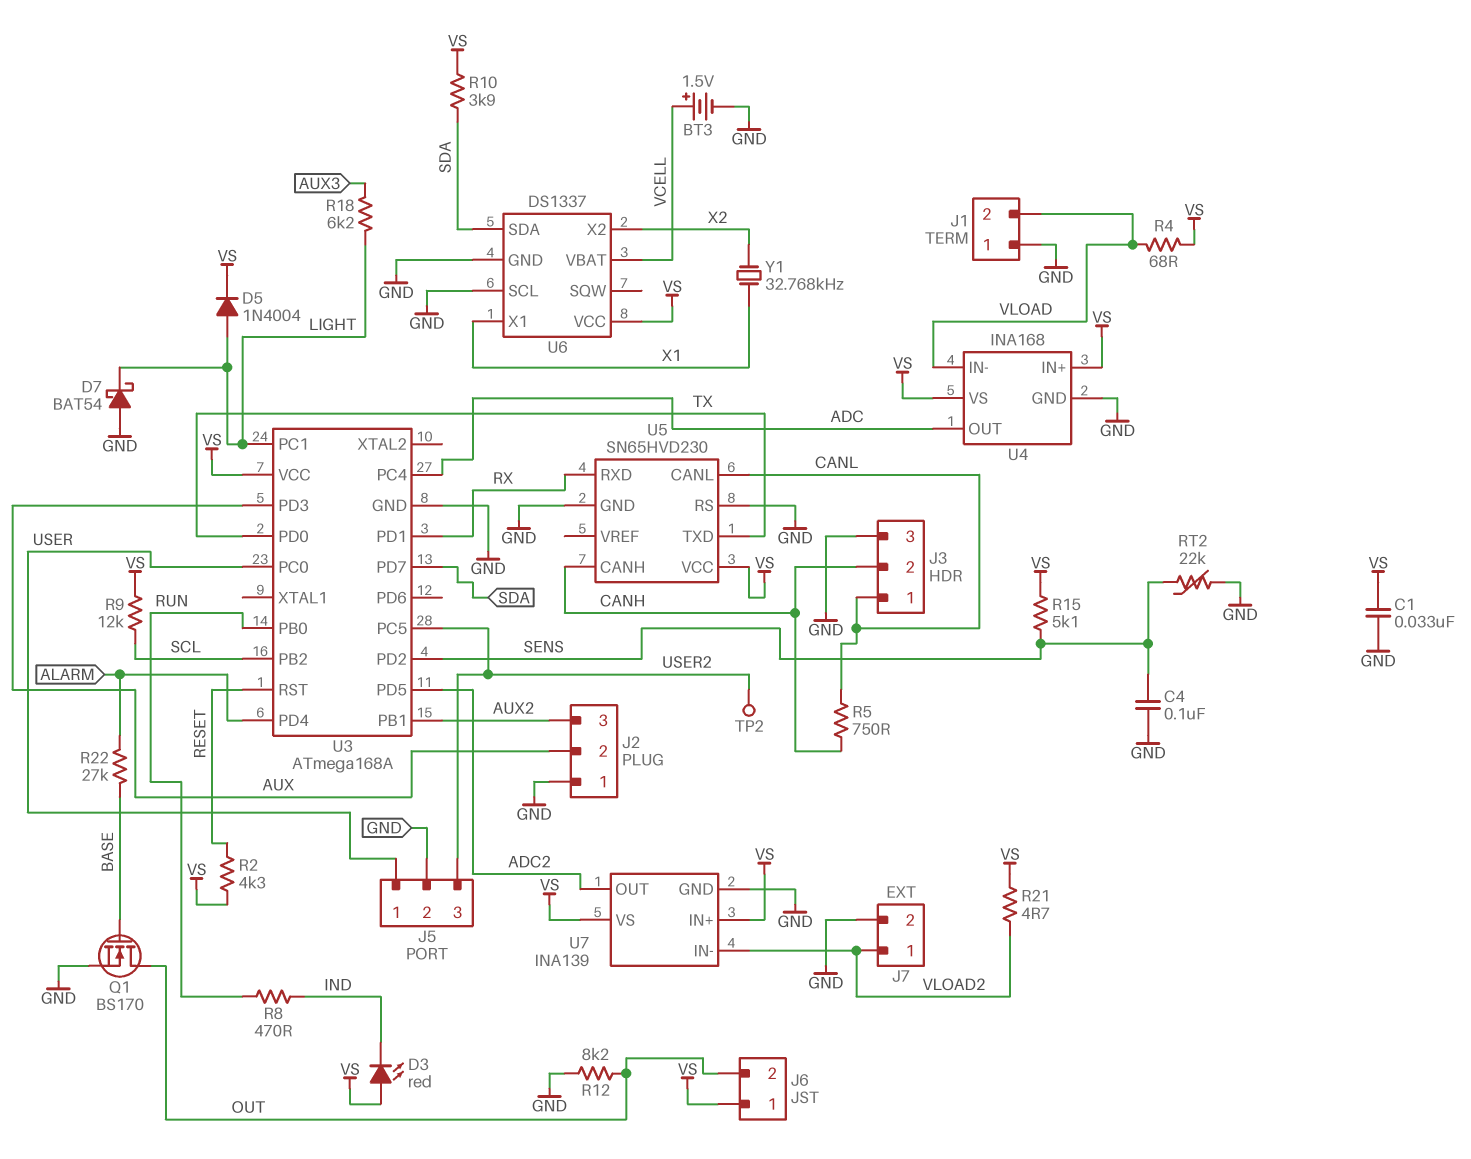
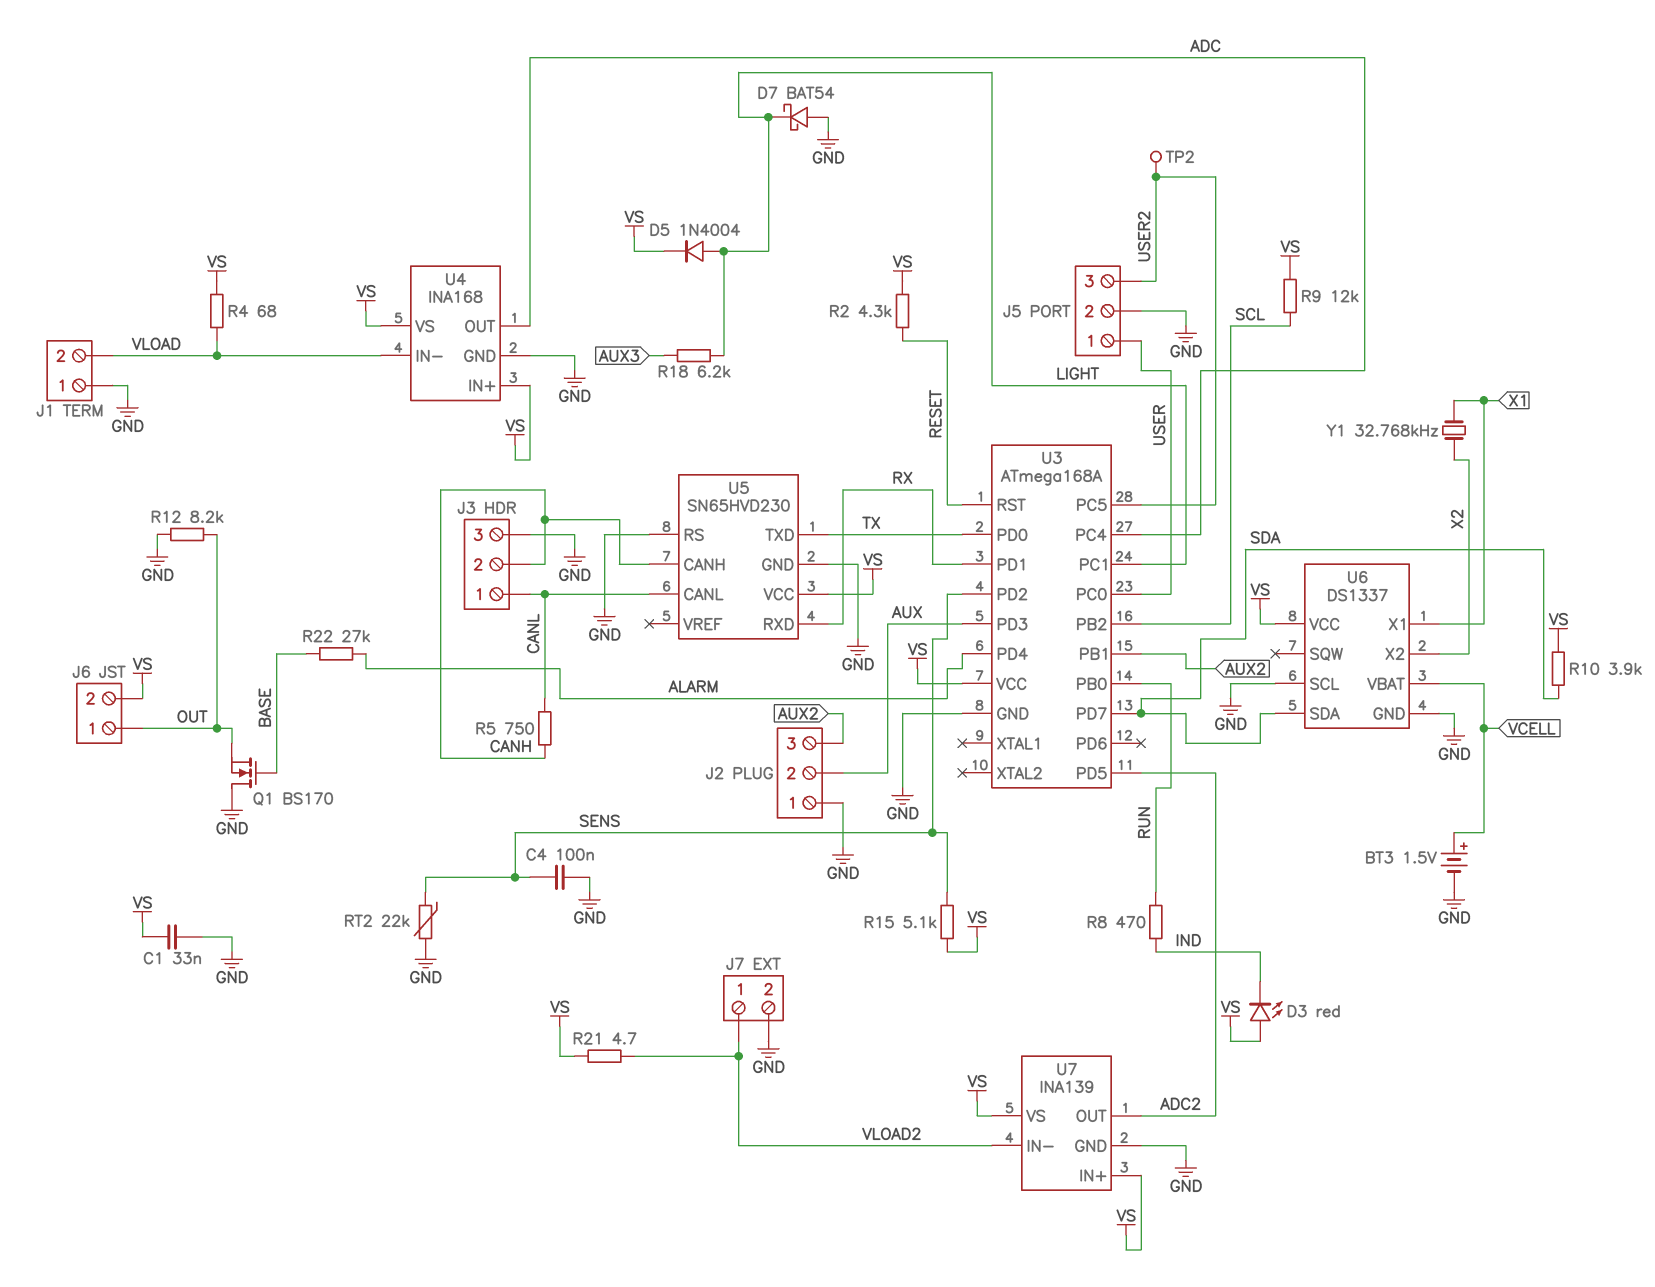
J6 pin 1: VS -> OUT
J6 pin 2: OUT -> VS
Q1: NMOS BS170 (G BASE, D OUT, S GND) -> NMOS BS170 (G BASE, D GND, S OUT)

